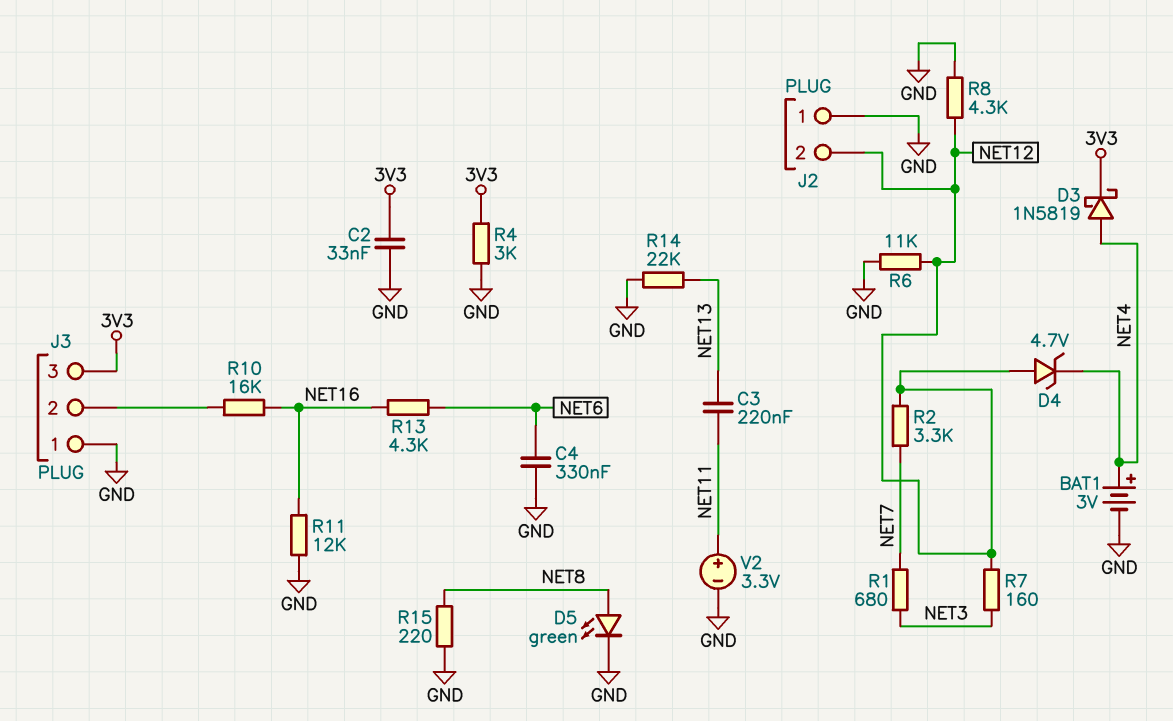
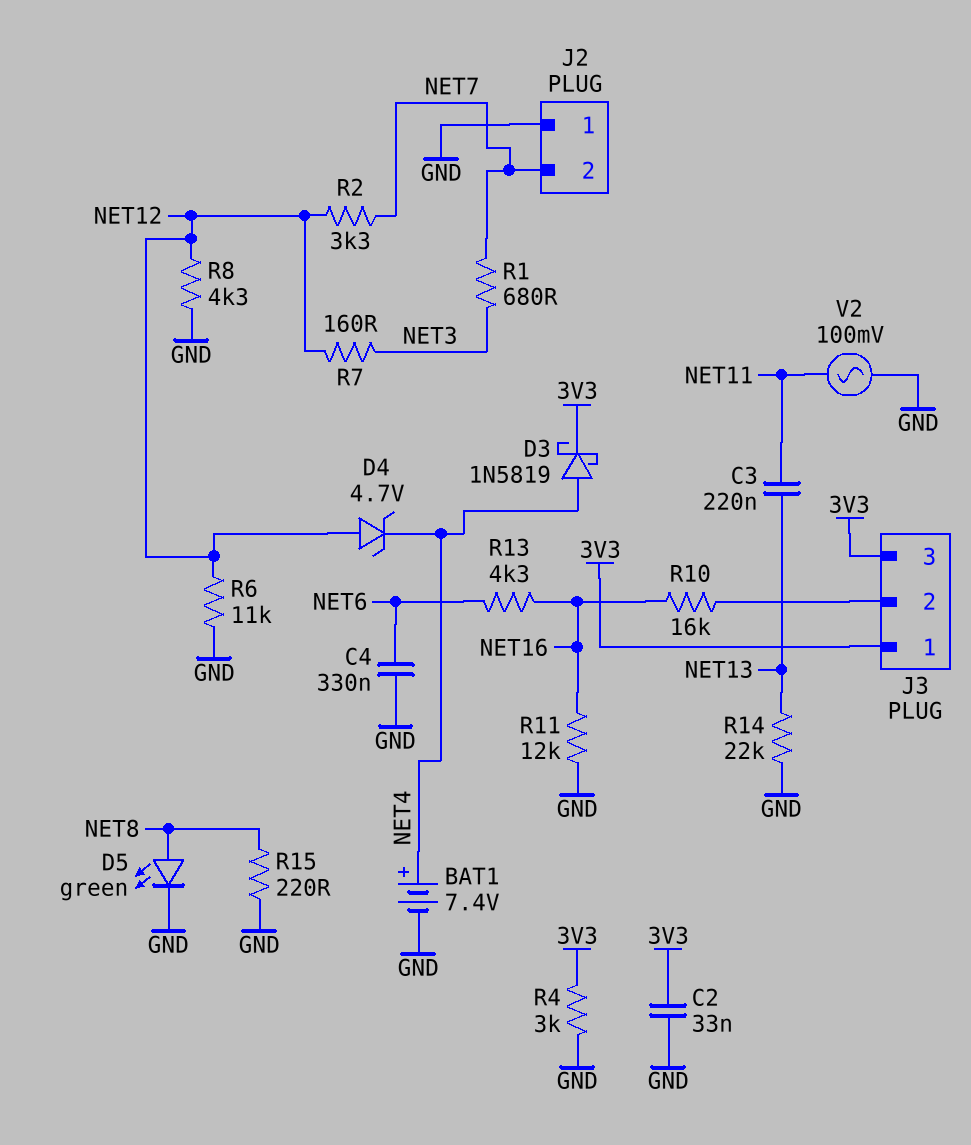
BAT1: 3V (plus NET4, minus GND) -> 7.4V (plus NET4, minus GND)
J2 pin 2: NET12 -> NET7
J3 pin 1: GND -> 3V3
V2: 3.3V (plus NET11, minus GND) -> AC 100mV (GND, NET11)

